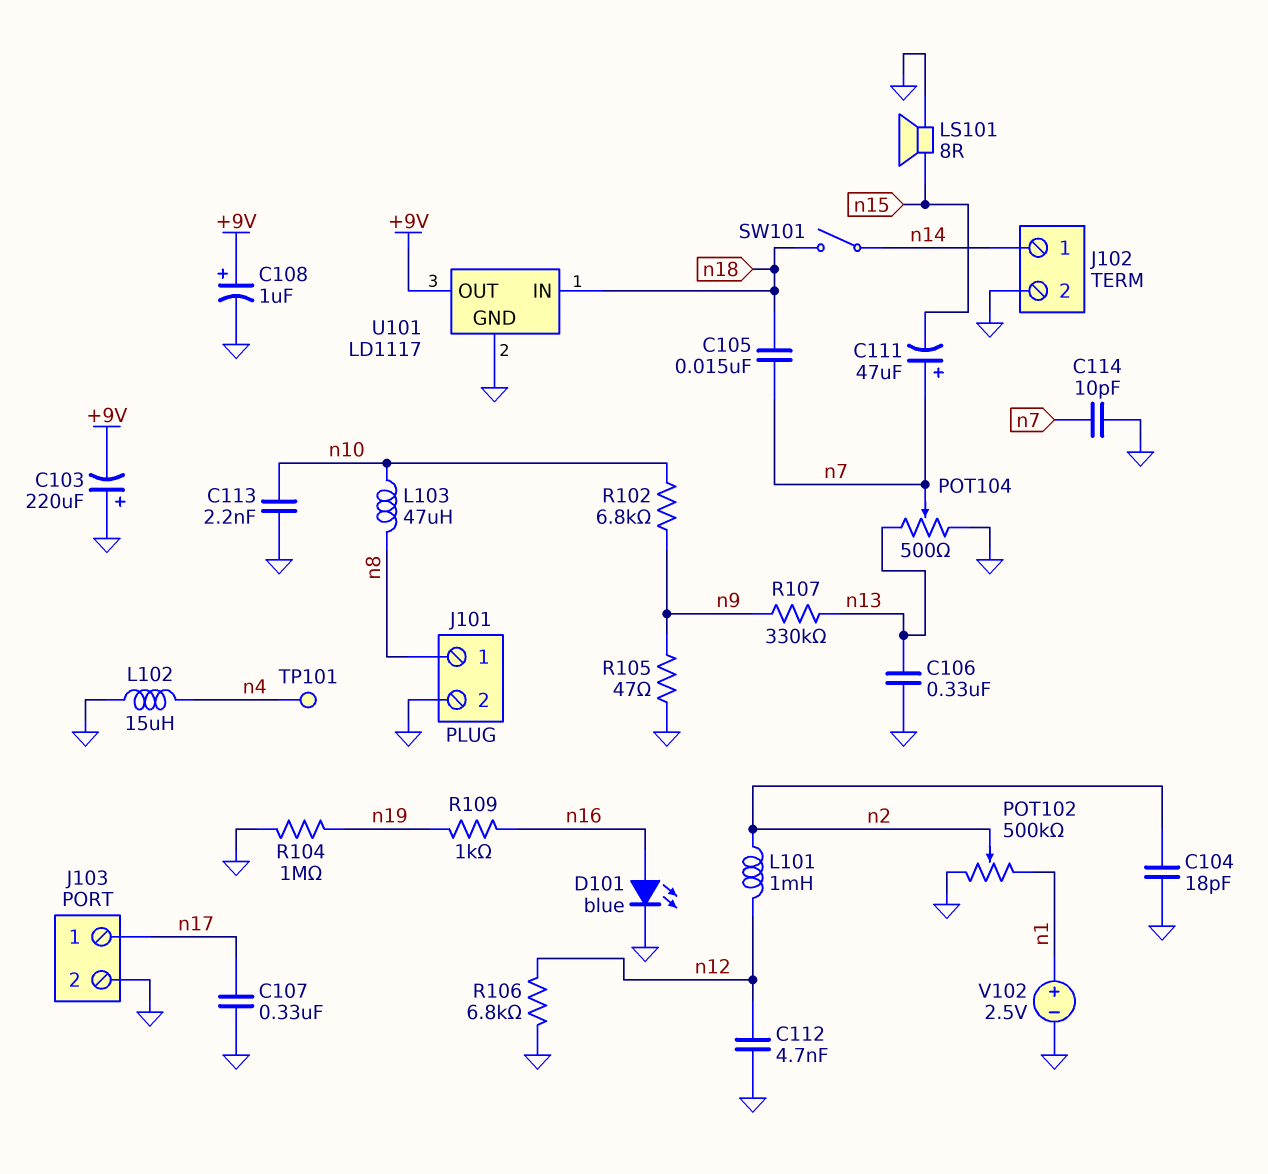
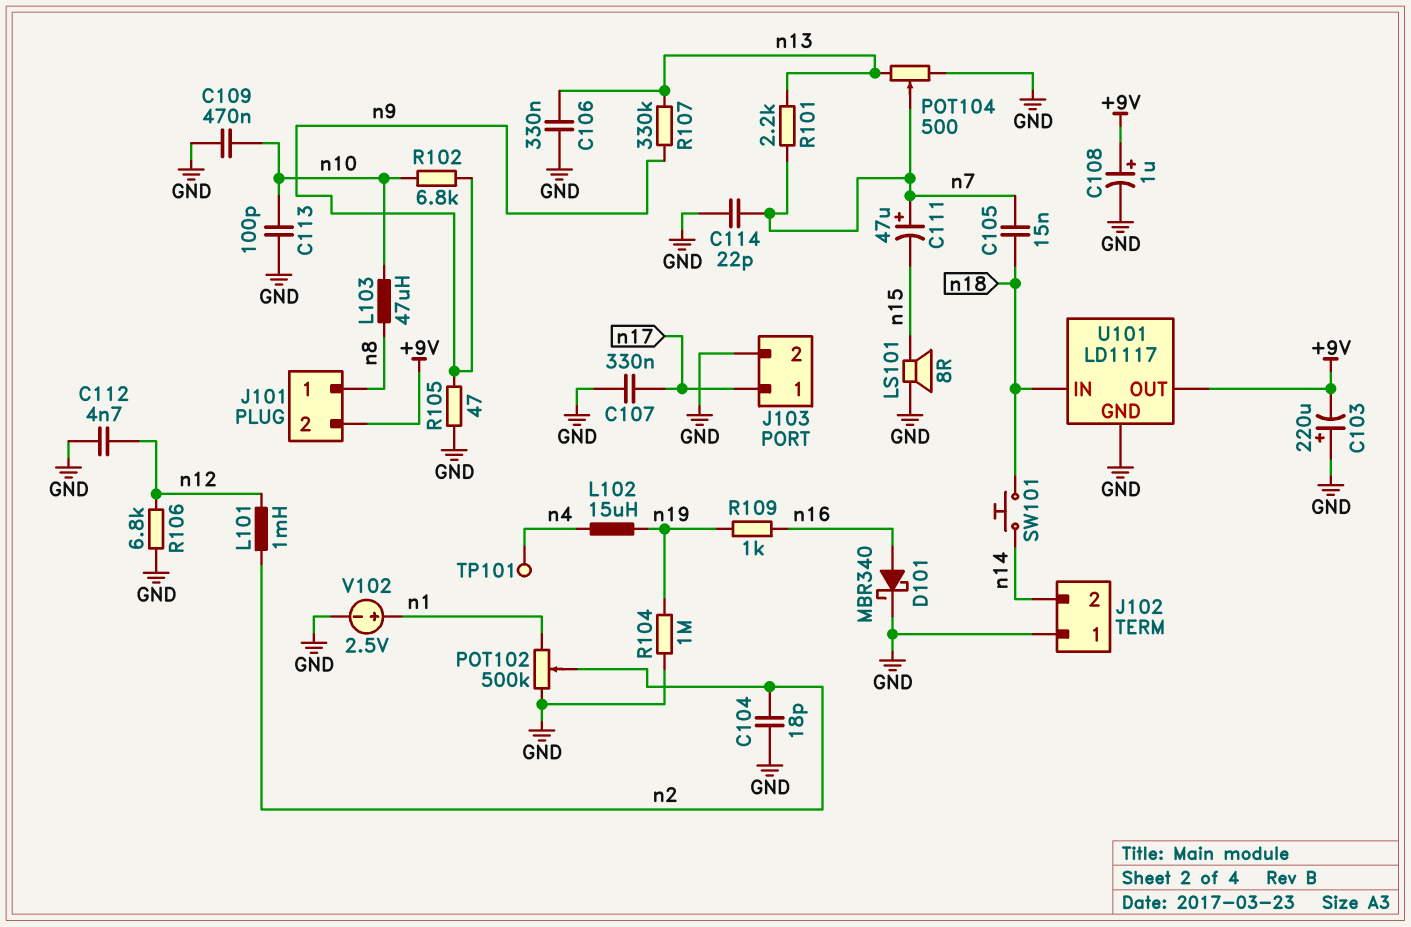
C109: none -> 470nF (GND, n10)
C113: 2.2nF (GND, n10) -> 100pF (GND, n10)
C114: 10pF (GND, n7) -> 22pF (GND, n7)
D101: LED blue (A n16, K GND) -> schottky MBR340 (A n16, K GND)
J101 pin 2: GND -> +9V
J102 pin 1: n14 -> GND
J102 pin 2: GND -> n14
L102: 15uH (GND, n4) -> 15uH (n4, n19)
R101: none -> 2.2k (n7, n13)
SW101: switch (n14, n18) -> button (n14, n18)

